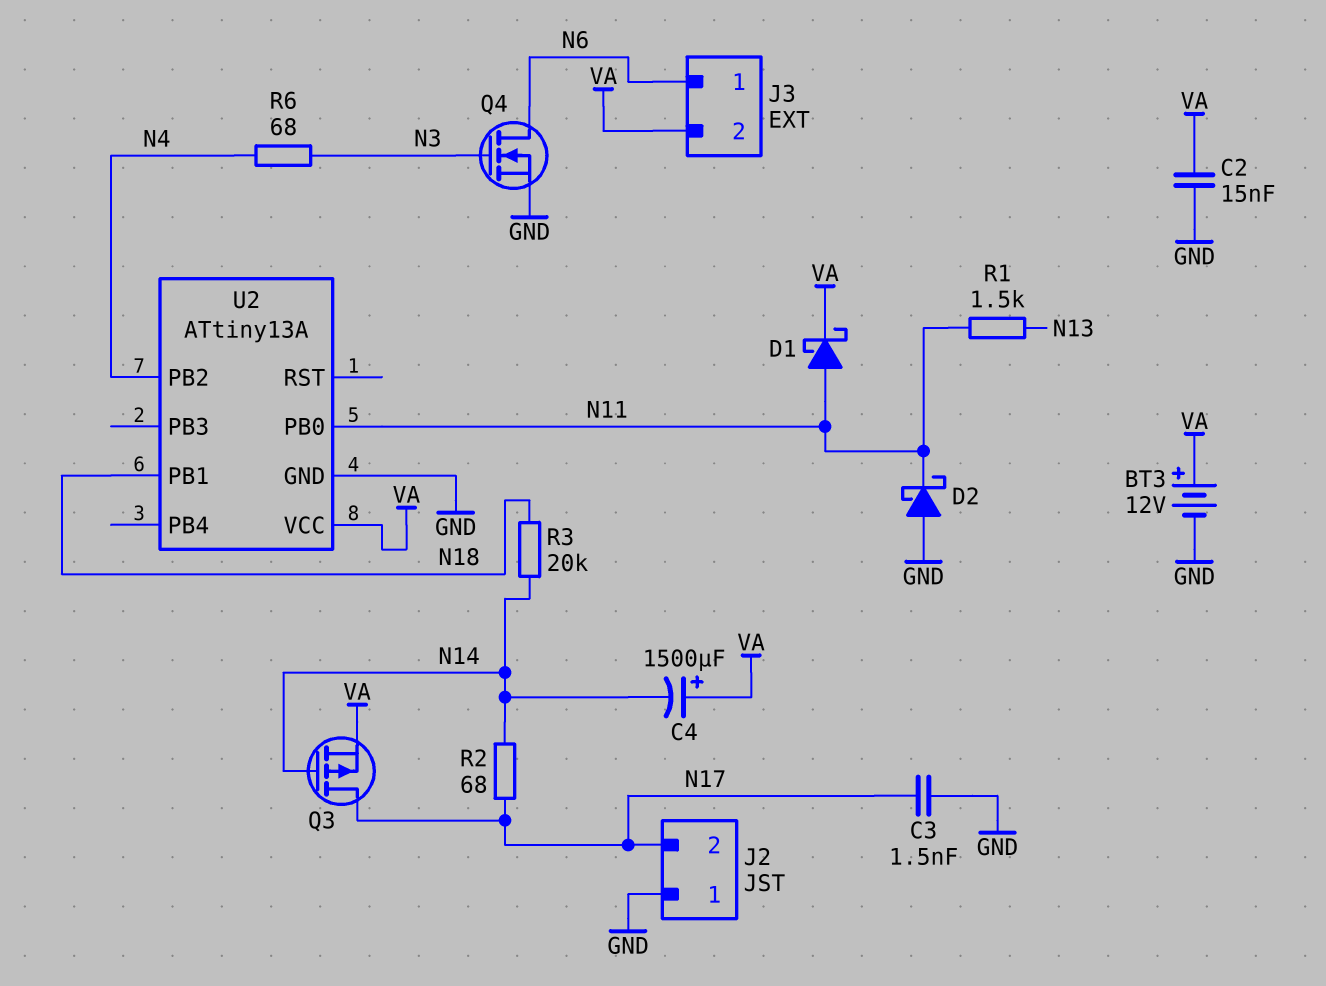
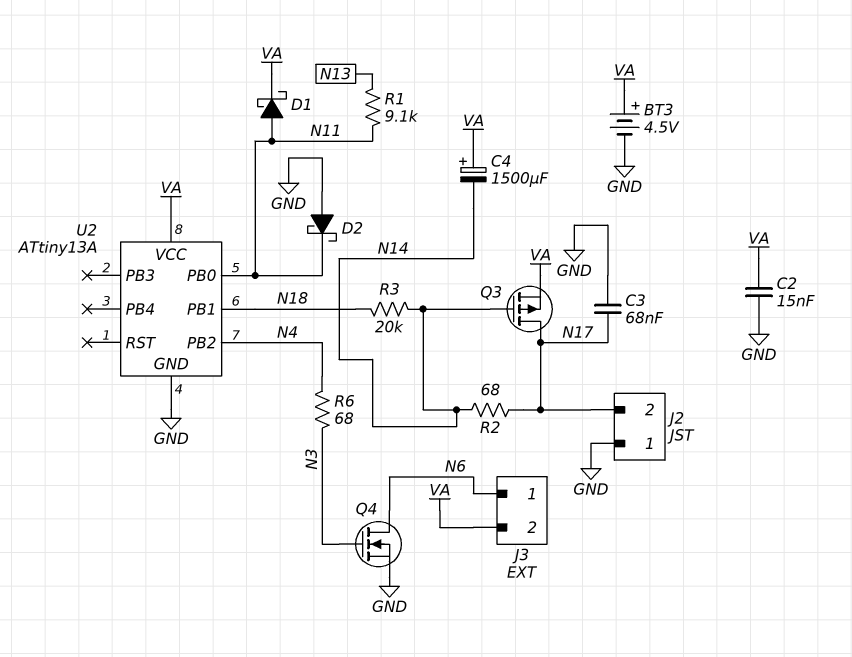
BT3: 12V (plus VA, minus GND) -> 4.5V (plus VA, minus GND)
C3: 1.5nF (GND, N17) -> 68nF (GND, N17)
R1: 1.5k (N11, N13) -> 9.1k (N11, N13)

